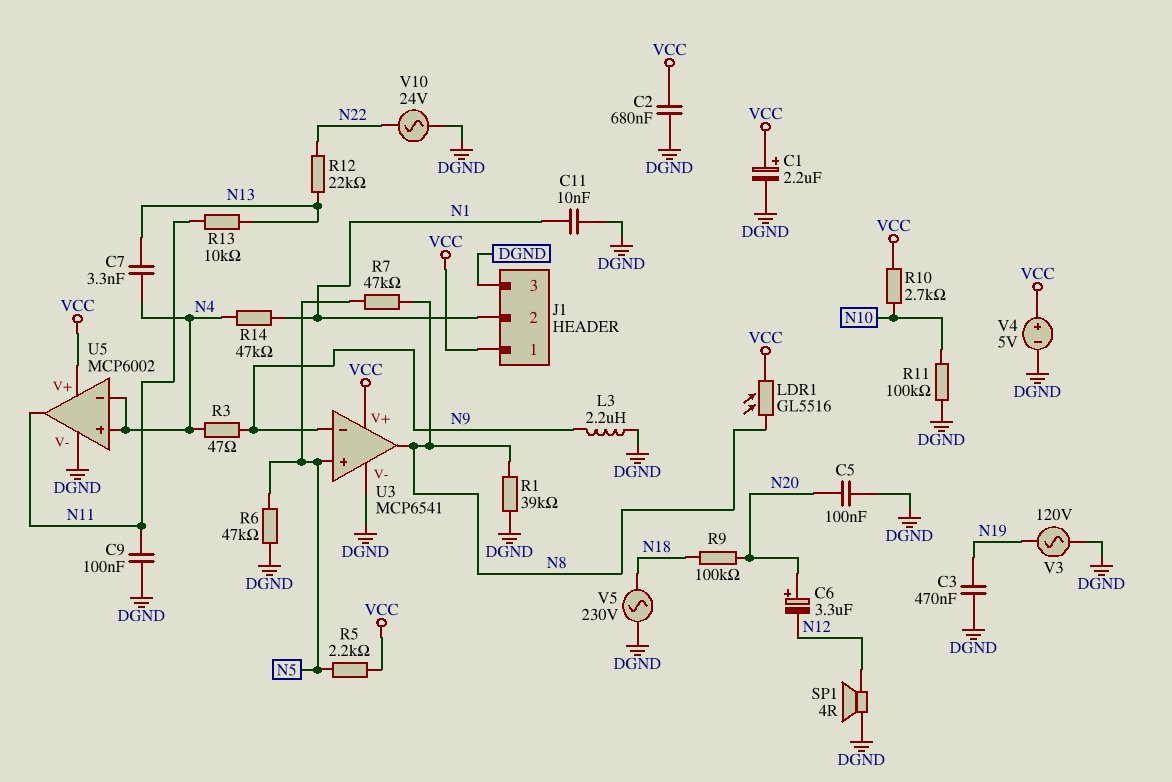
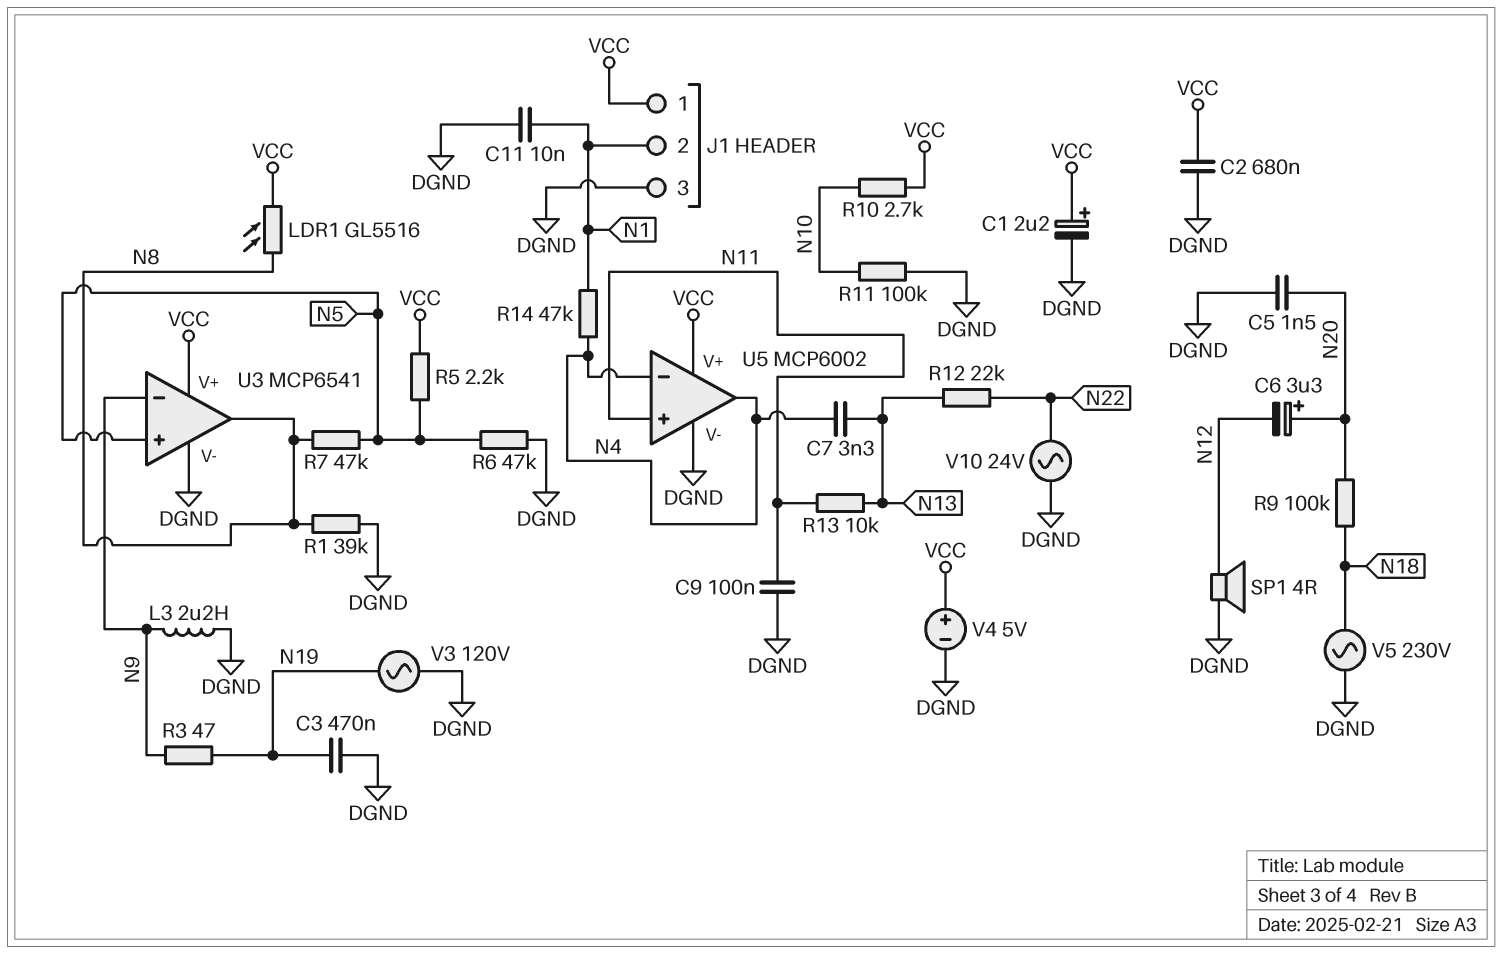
C5: 100nF (DGND, N20) -> 1.5nF (DGND, N20)
R3: 47 (N4, N9) -> 47 (N9, N19)
U5 pin in+: N4 -> N11
U5 pin out: N11 -> N4

